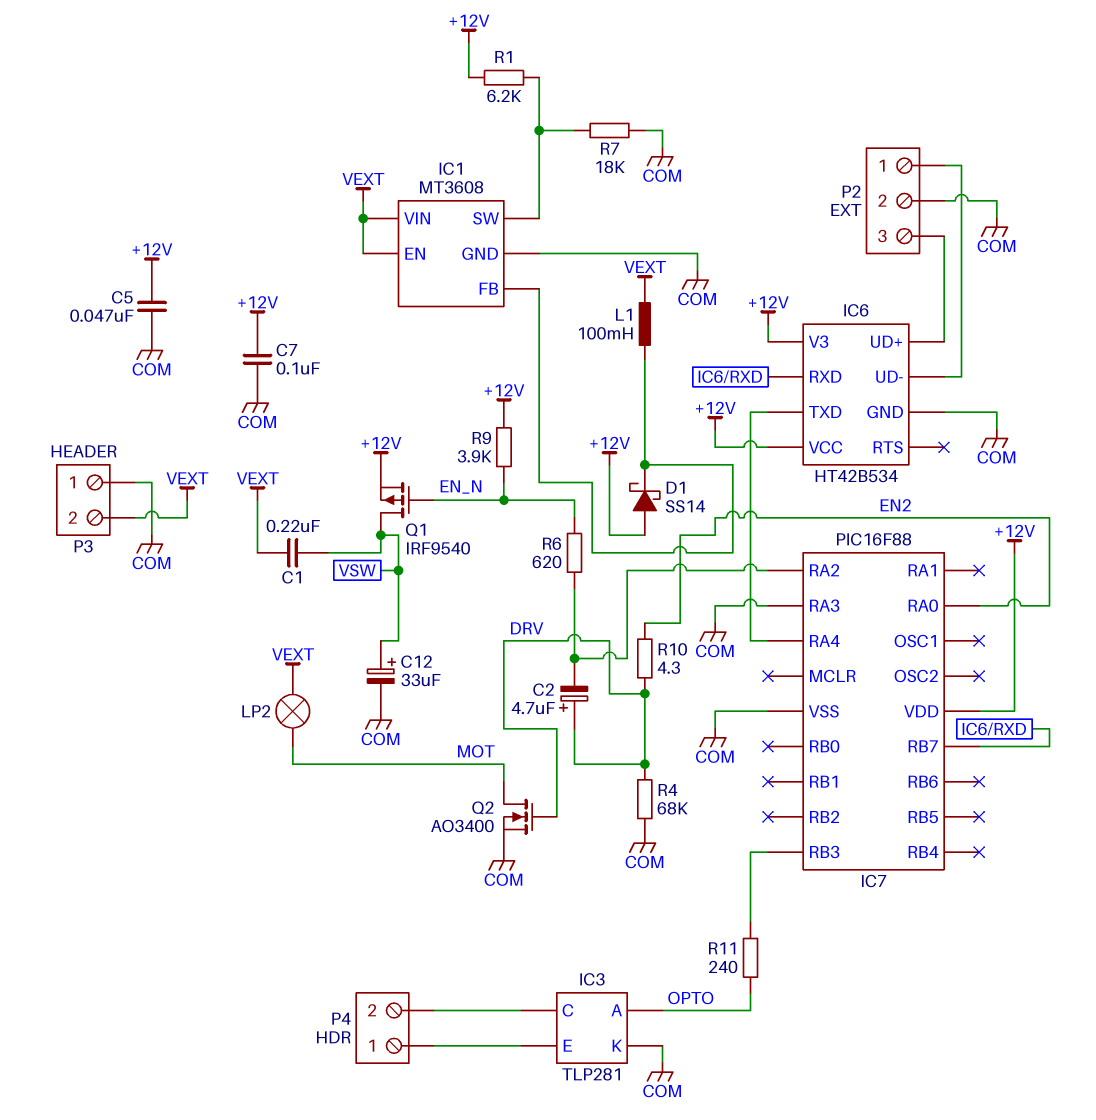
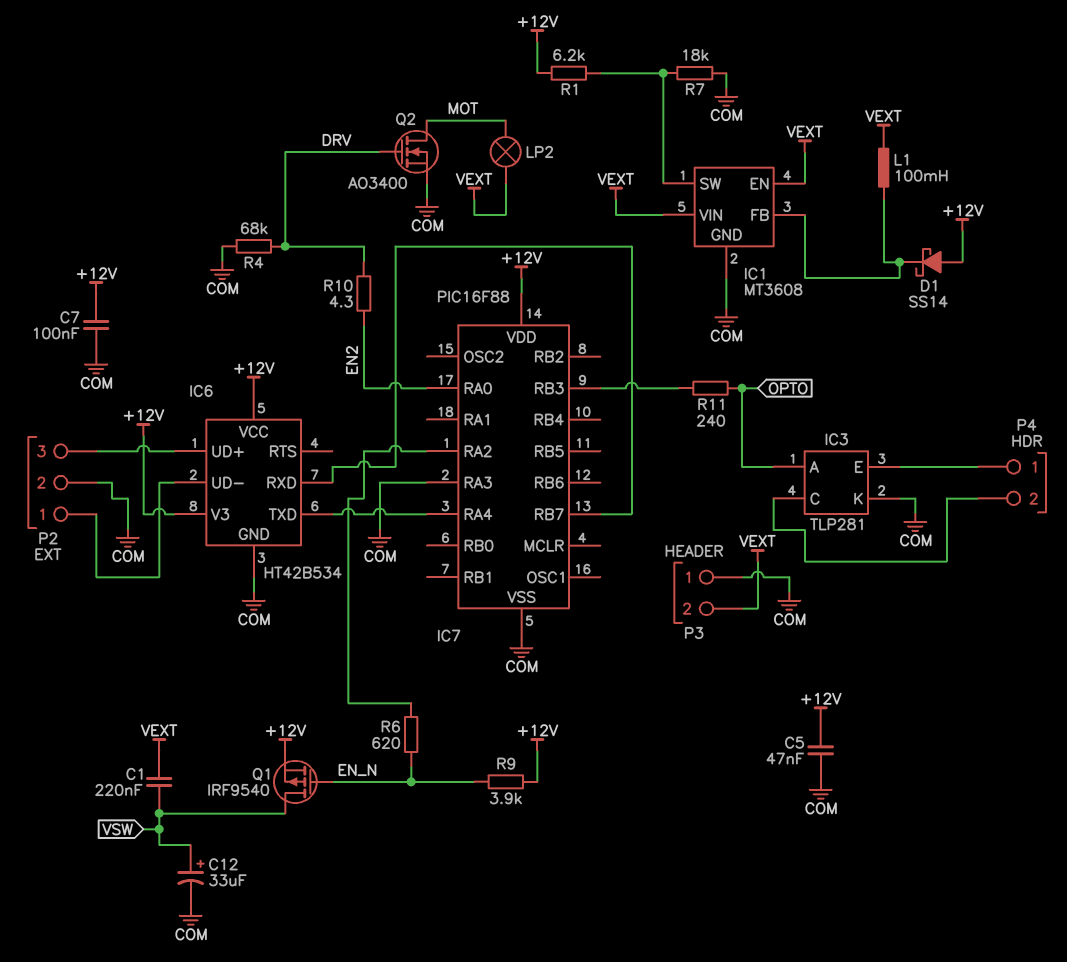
C2: 4.7uF (plus DRV, minus IC7/RA2) -> none

